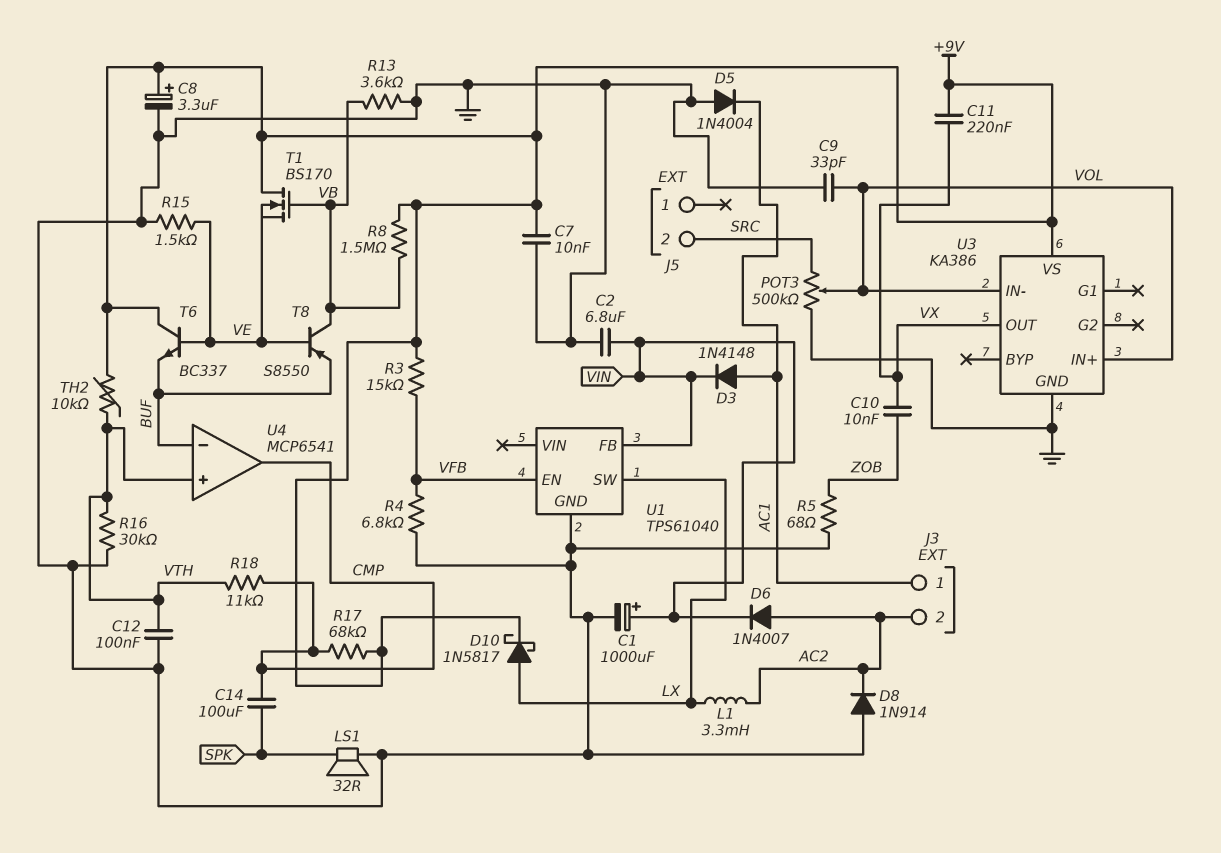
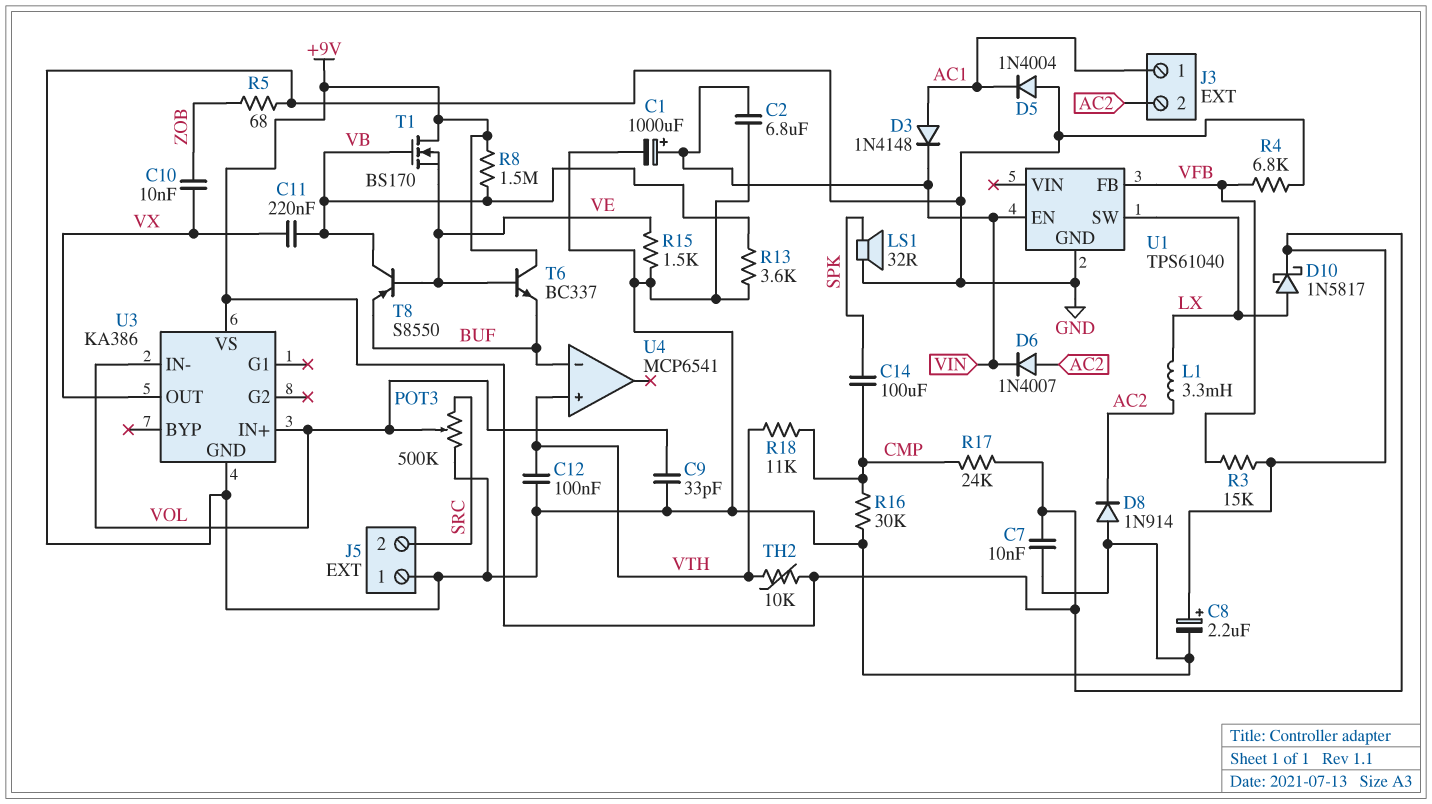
C8: 3.3uF (plus +9V, minus GND) -> 2.2uF (plus +9V, minus GND)
C11: 220nF (+9V, VX) -> 220nF (VB, VX)
J5 pin 1: none -> GND
R16: 30k (GND, VTH) -> 30k (CMP, GND)
R17: 68k (+9V, CMP) -> 24k (+9V, CMP)
U1 pin EN: VFB -> VIN
U1 pin FB: VIN -> VFB
U4 pin out: CMP -> none

